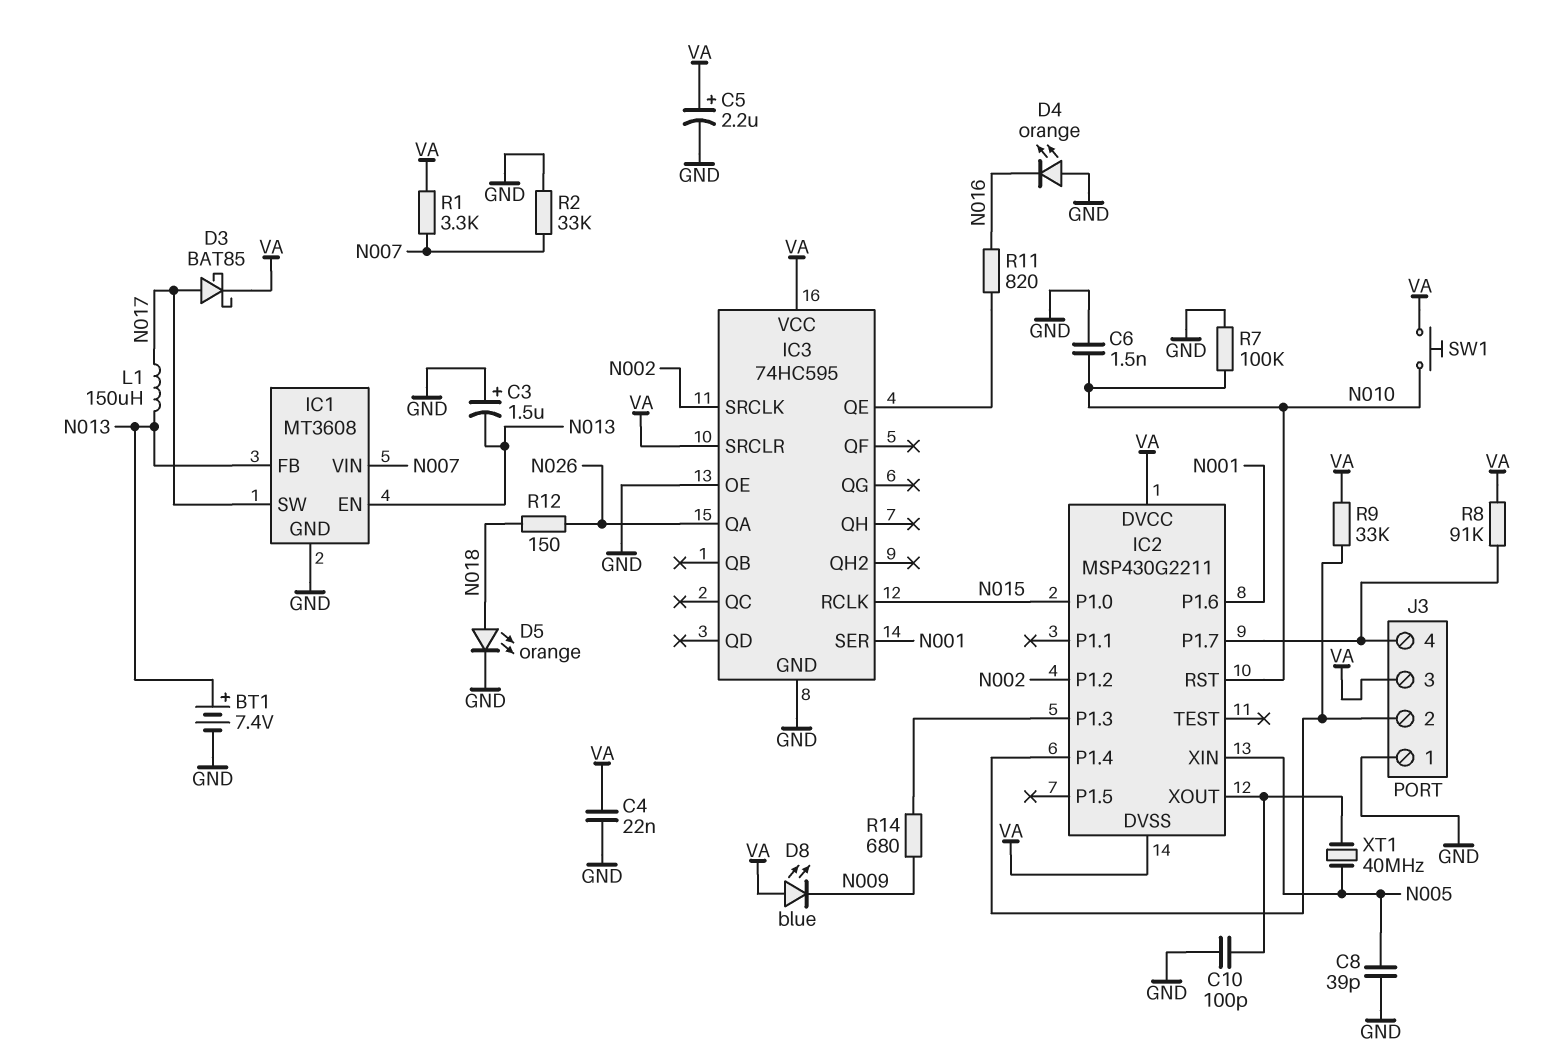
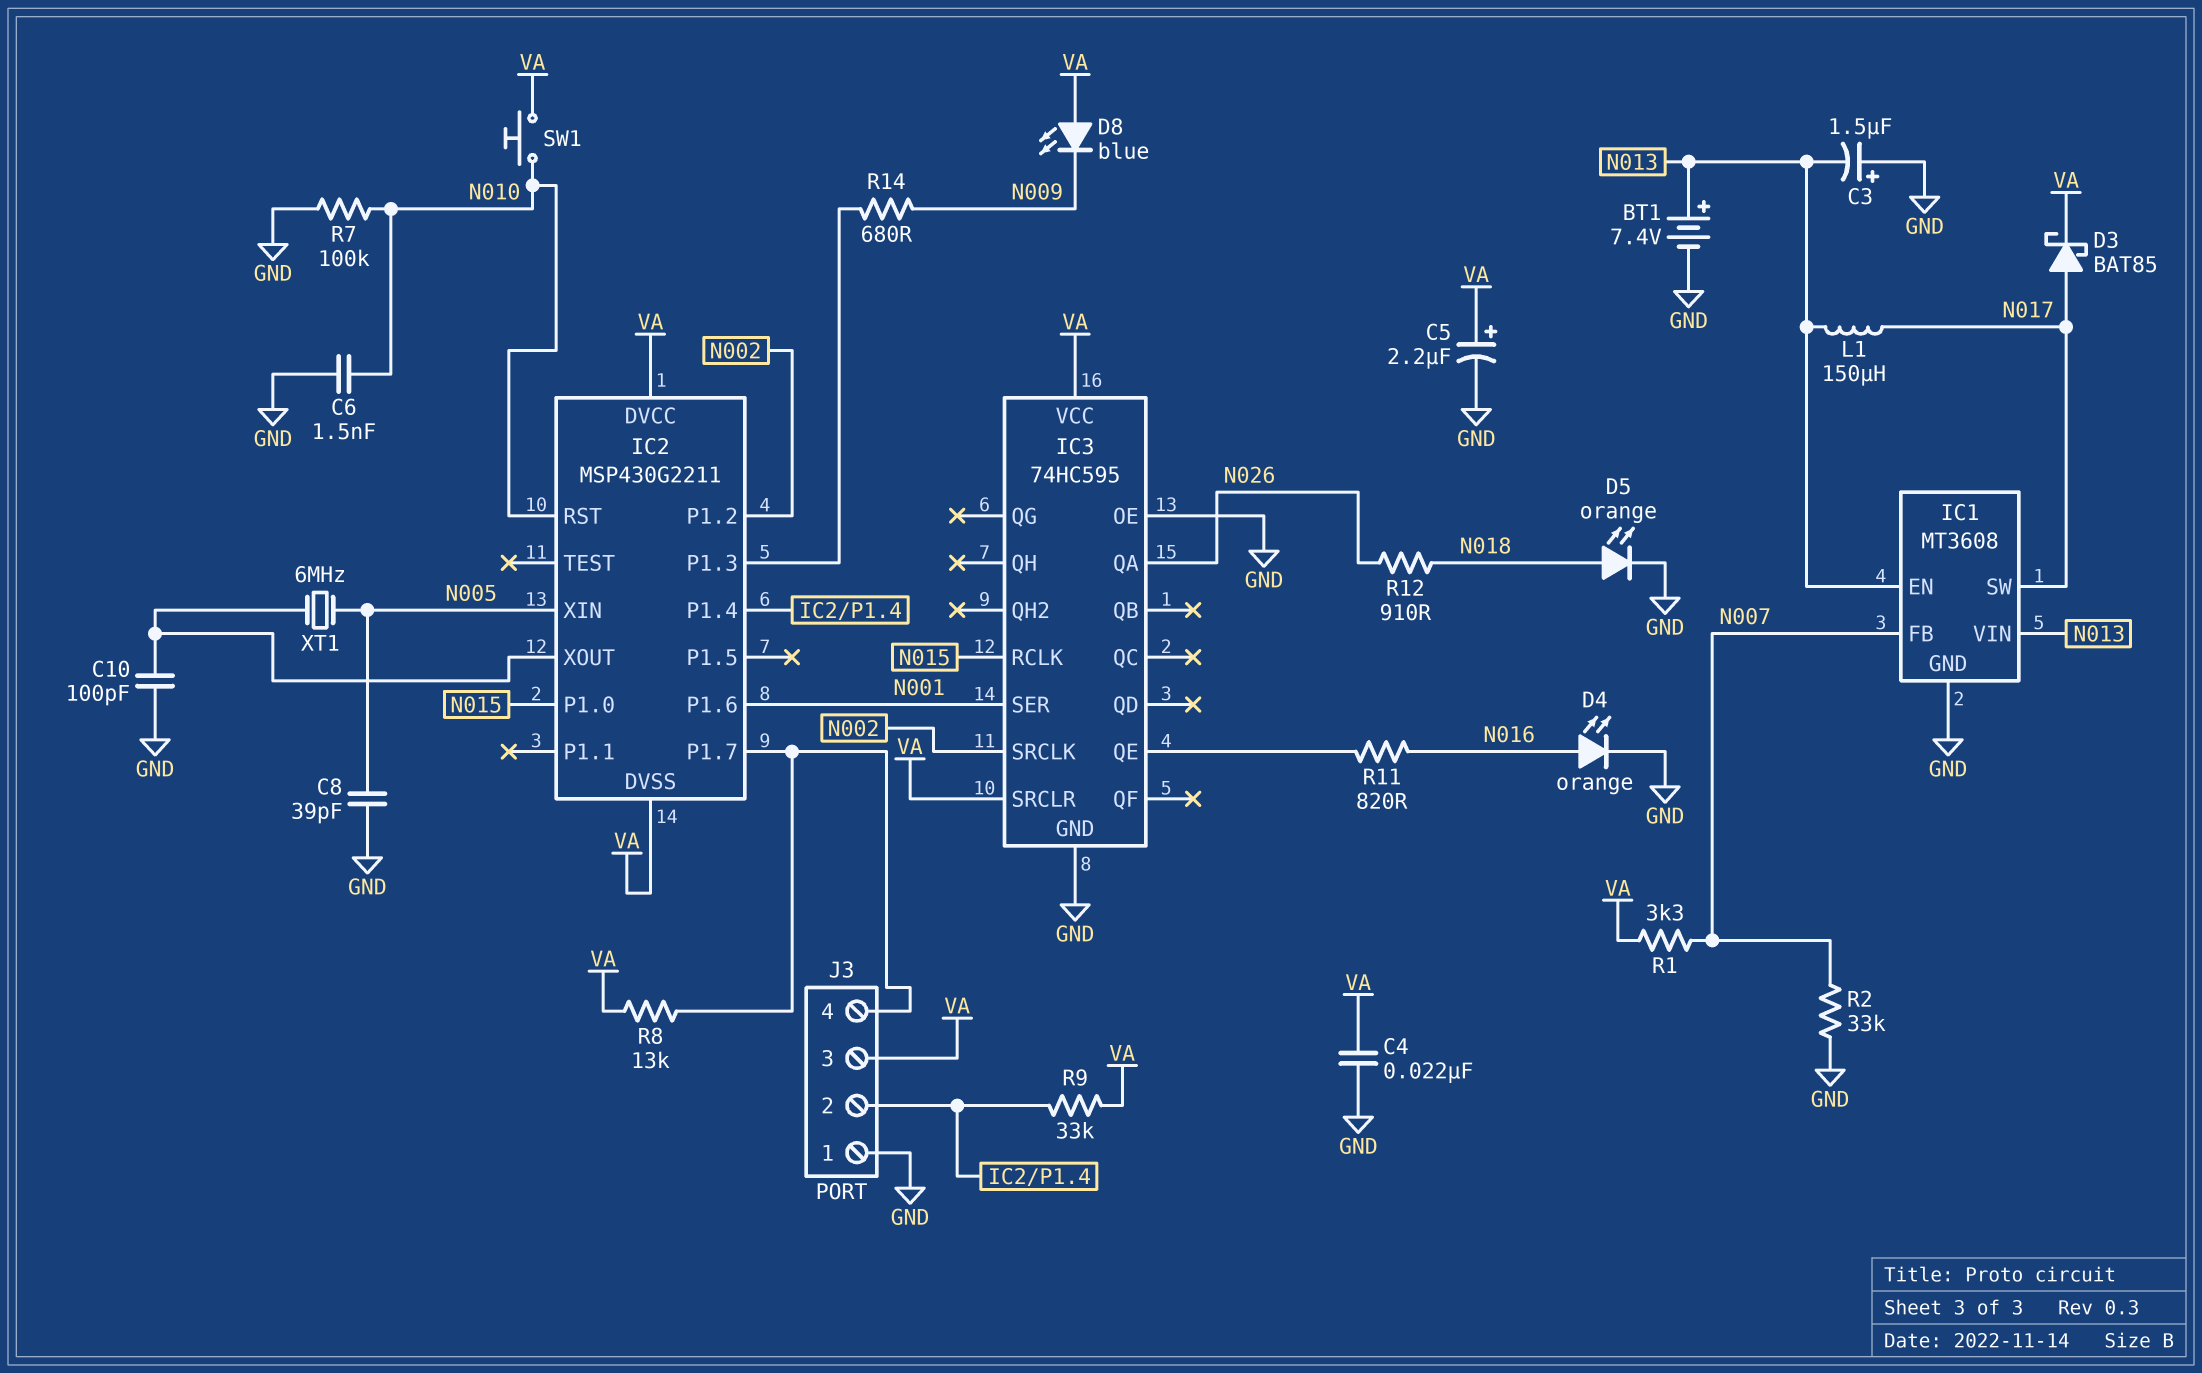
D4: LED orange (A GND, K N016) -> LED orange (A N016, K GND)
IC1 pin FB: N013 -> N007
IC1 pin VIN: N007 -> N013
R8: 91k (IC2/P1.7, VA) -> 13k (IC2/P1.7, VA)
R12: 150 (N018, N026) -> 910 (N018, N026)
XT1: 40MHz (IC2/XOUT, N005) -> 6MHz (IC2/XOUT, N005)

